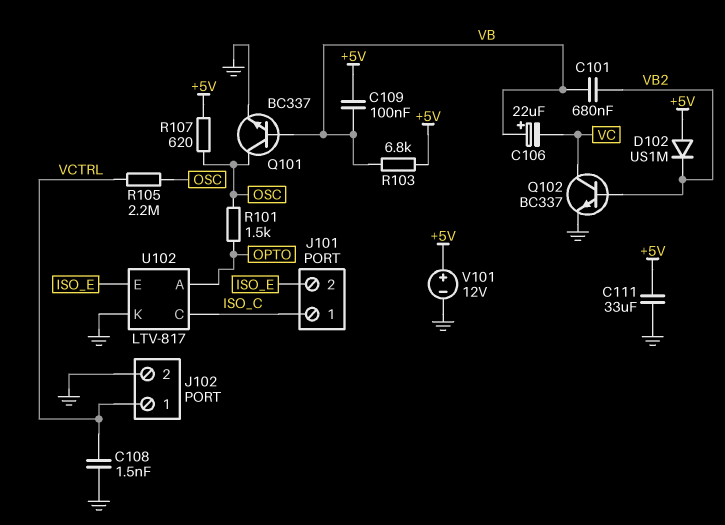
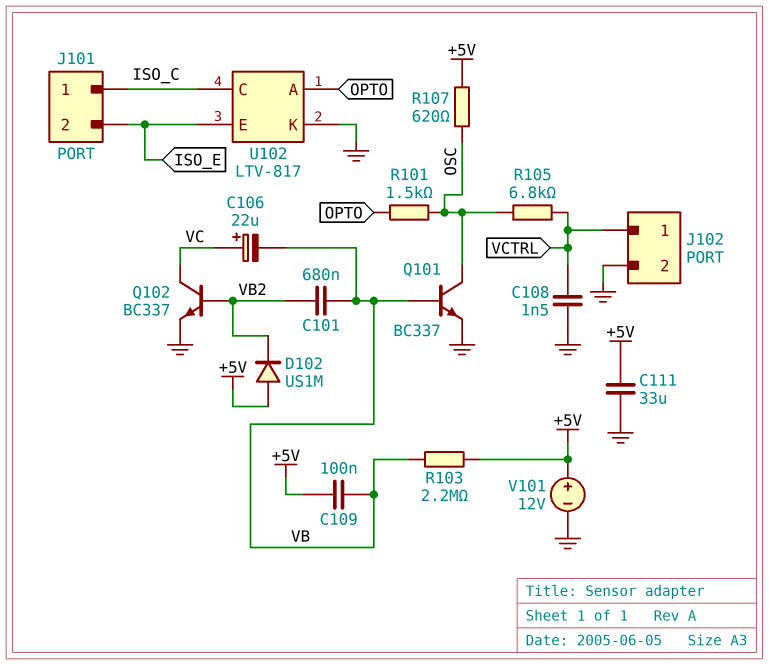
C106: 22uF (plus VB, minus VC) -> 22uF (plus VC, minus VB)
R103: 6.8k (+5V, VB) -> 2.2M (+5V, VB)
R105: 2.2M (OSC, VCTRL) -> 6.8k (OSC, VCTRL)

